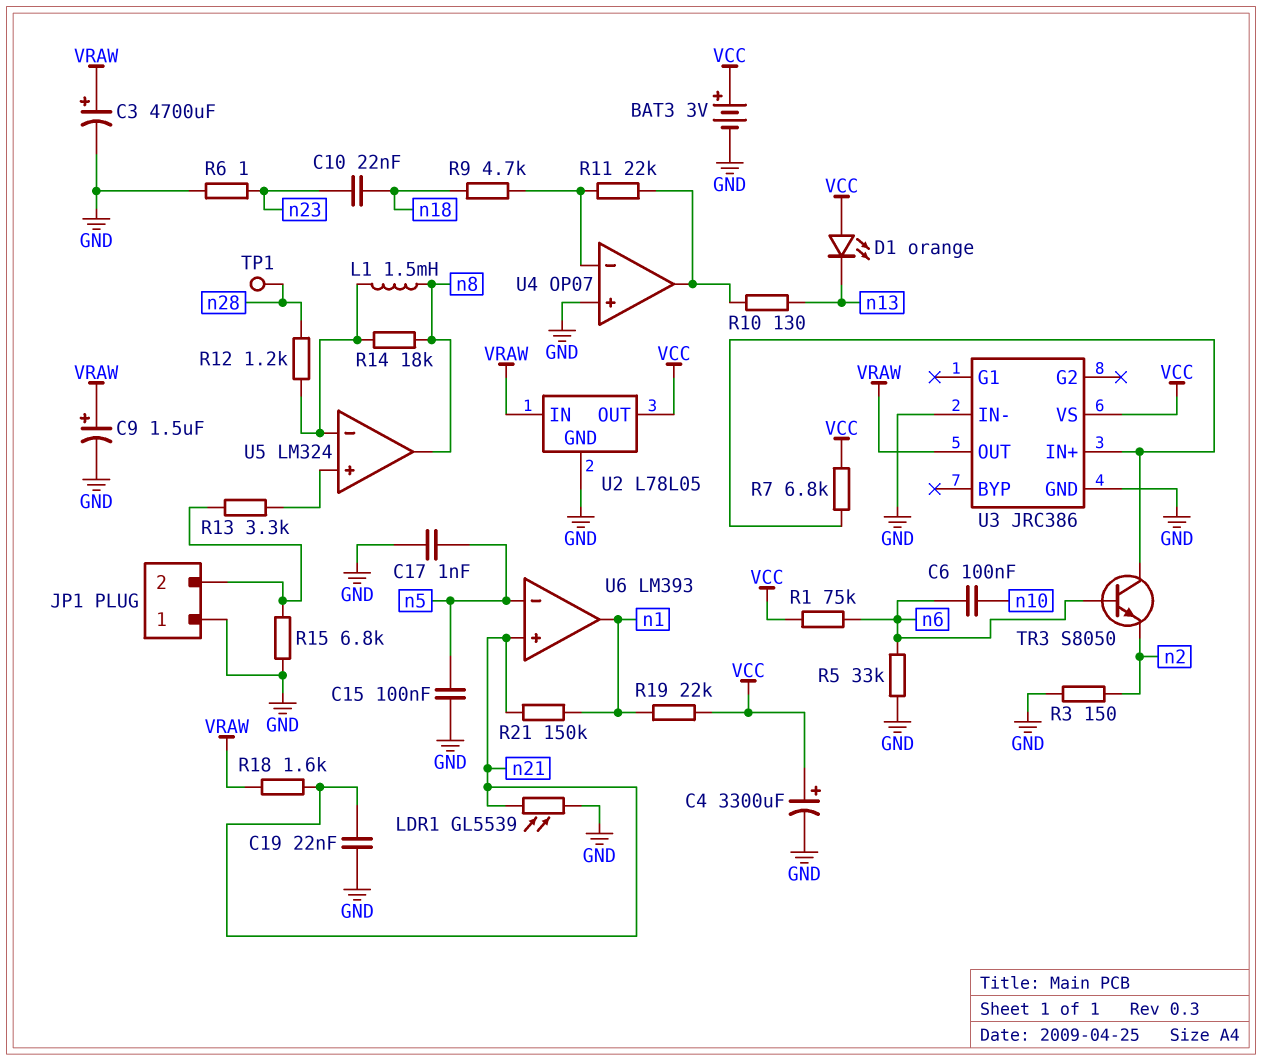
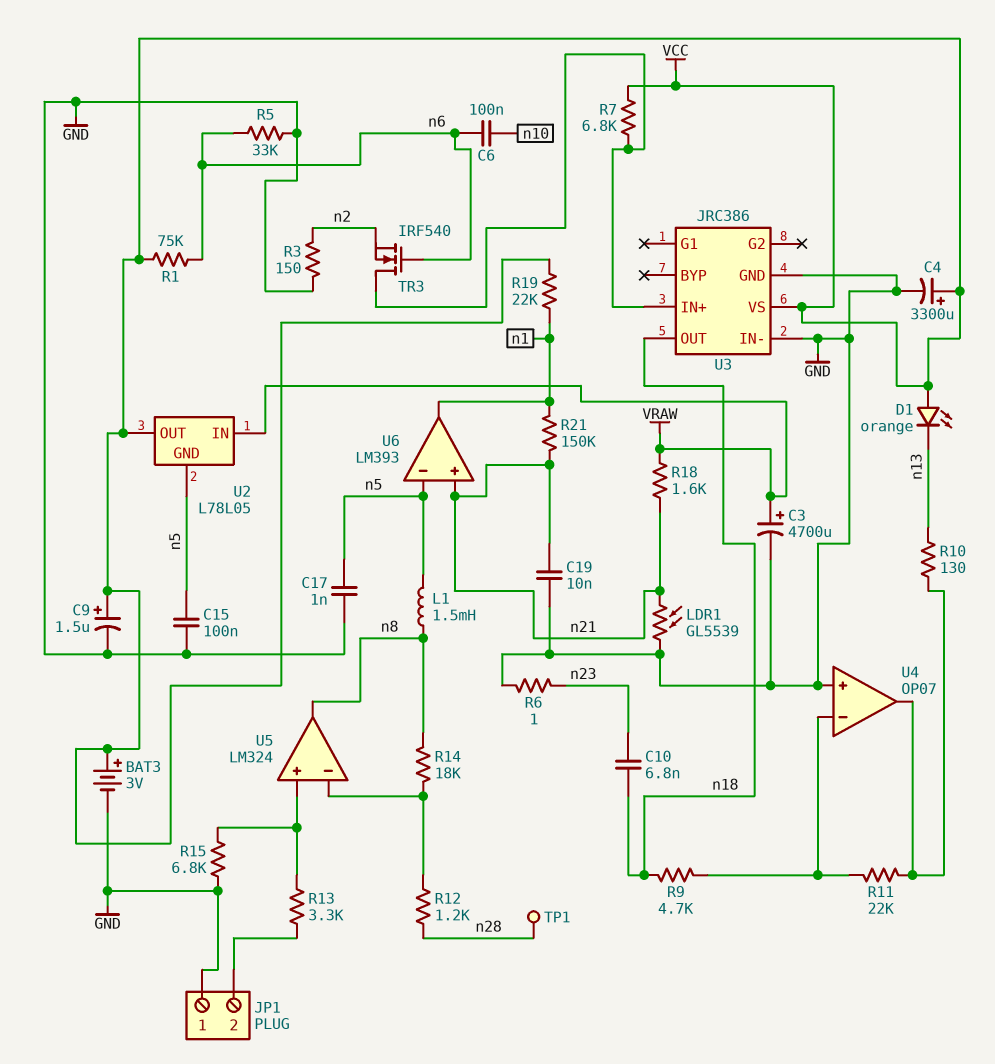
C9: 1.5uF (plus VRAW, minus GND) -> 1.5uF (plus VCC, minus GND)
C10: 22nF (n18, n23) -> 6.8nF (n18, n23)
C19: 22nF (GND, n21) -> 10nF (GND, n21)
L1: 1.5mH (U5/in-, n8) -> 1.5mH (n5, n8)
R15: 6.8k (GND, JP1/2) -> 6.8k (GND, U5/in+)
TR3: NPN S8050 (B n6, C U3/IN+, E n2) -> NMOS IRF540 (G n6, D U3/IN+, S n2)
U2 pin GND: GND -> n5
U3 pin OUT: VRAW -> n18

